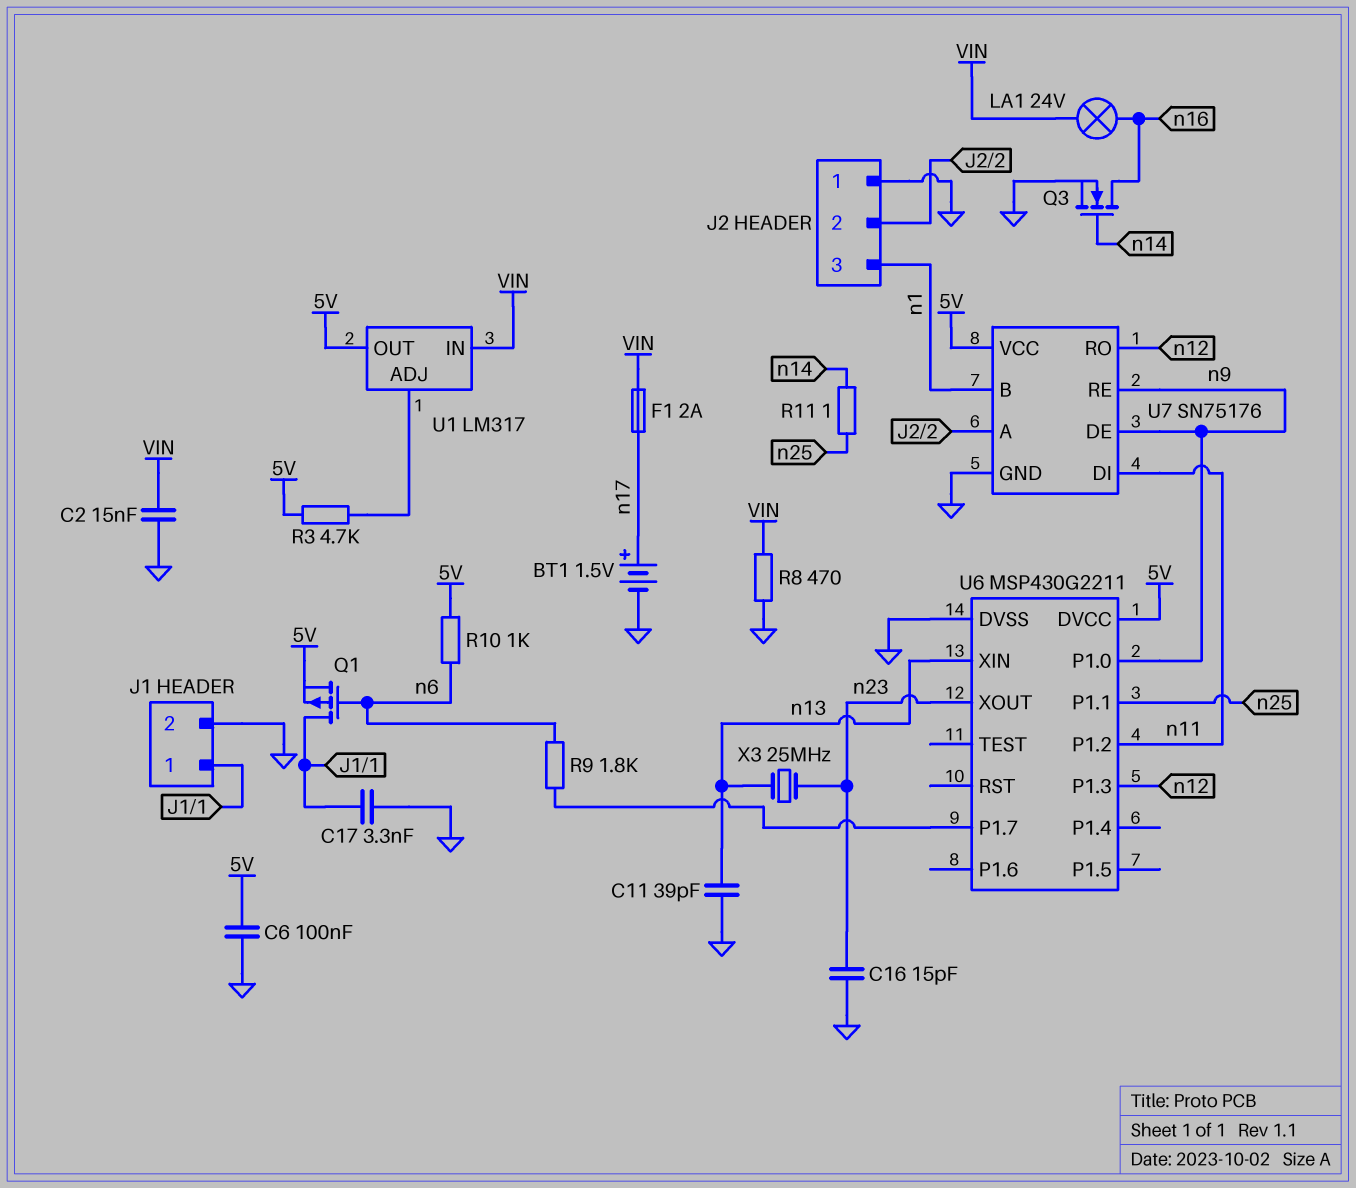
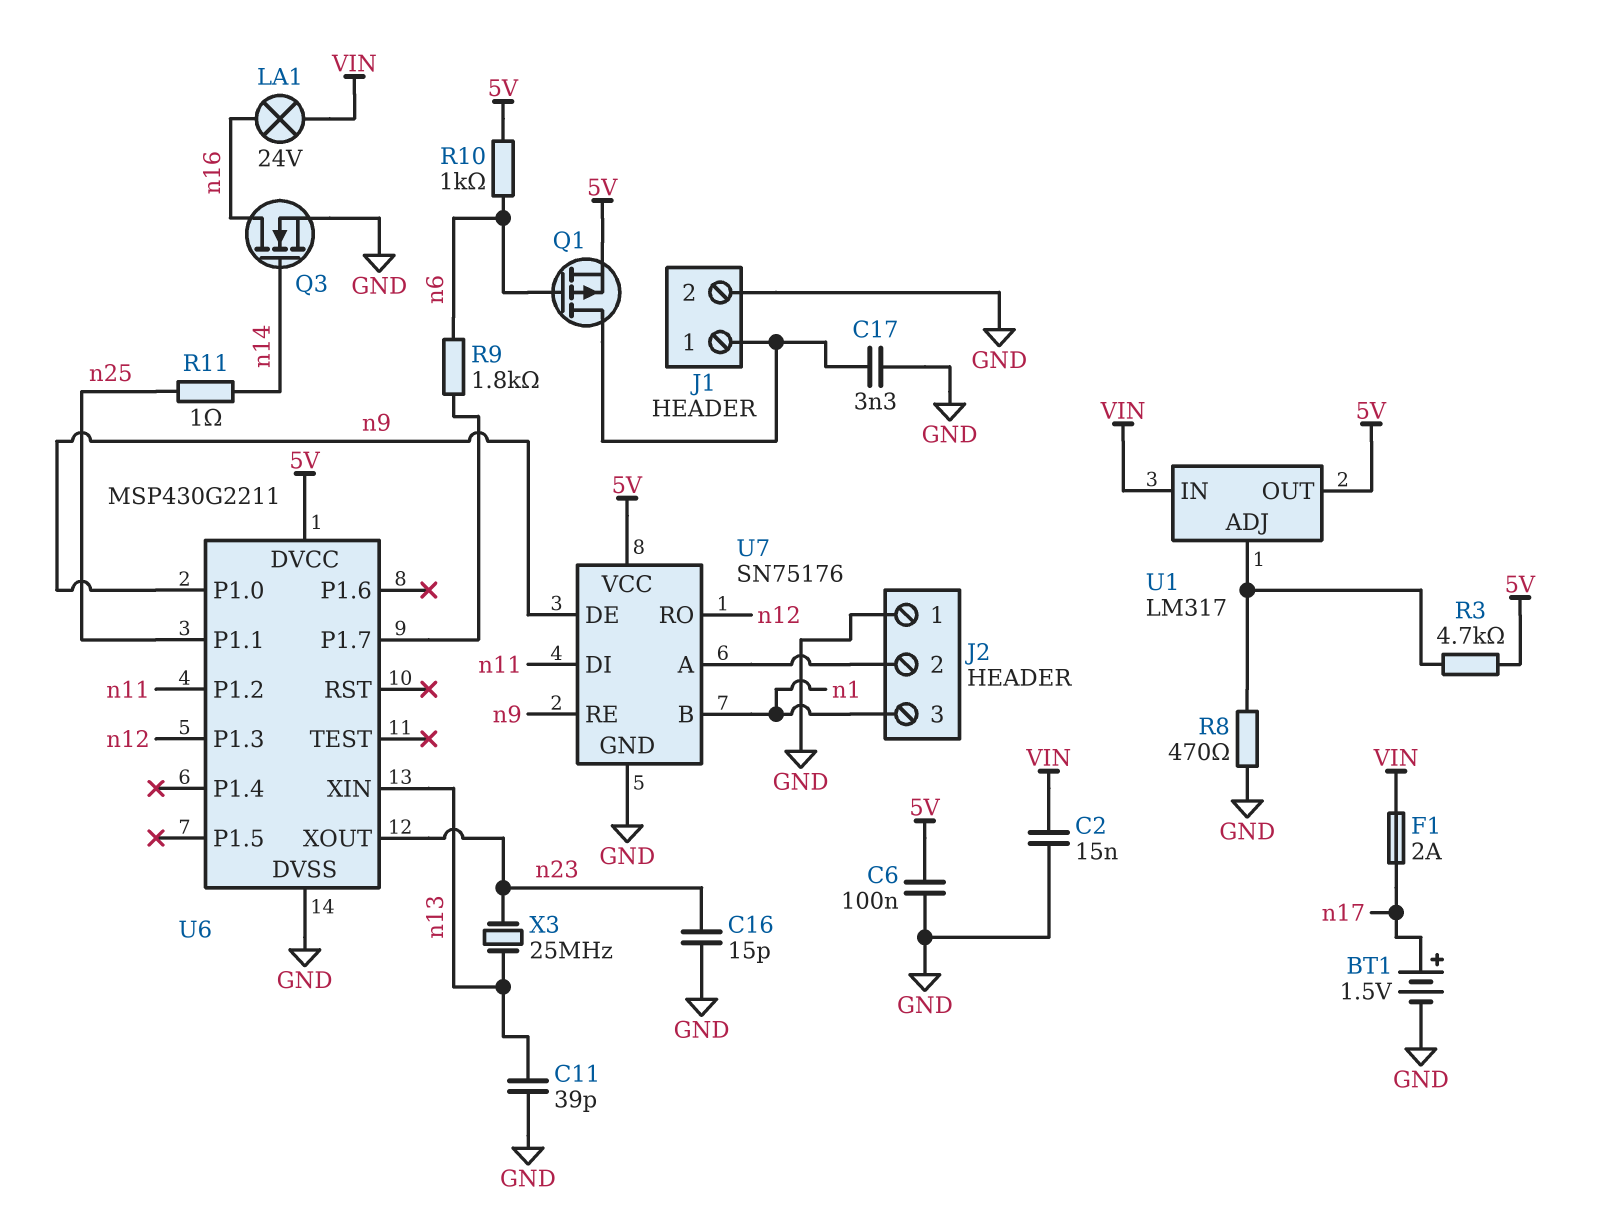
R8: 470 (GND, VIN) -> 470 (GND, U1/ADJ)

